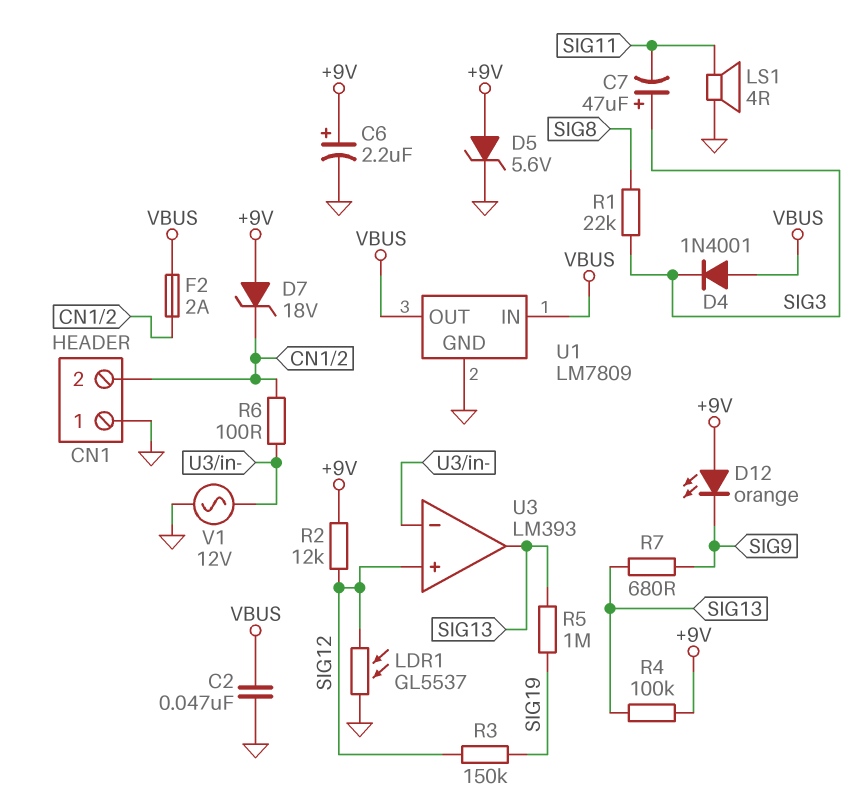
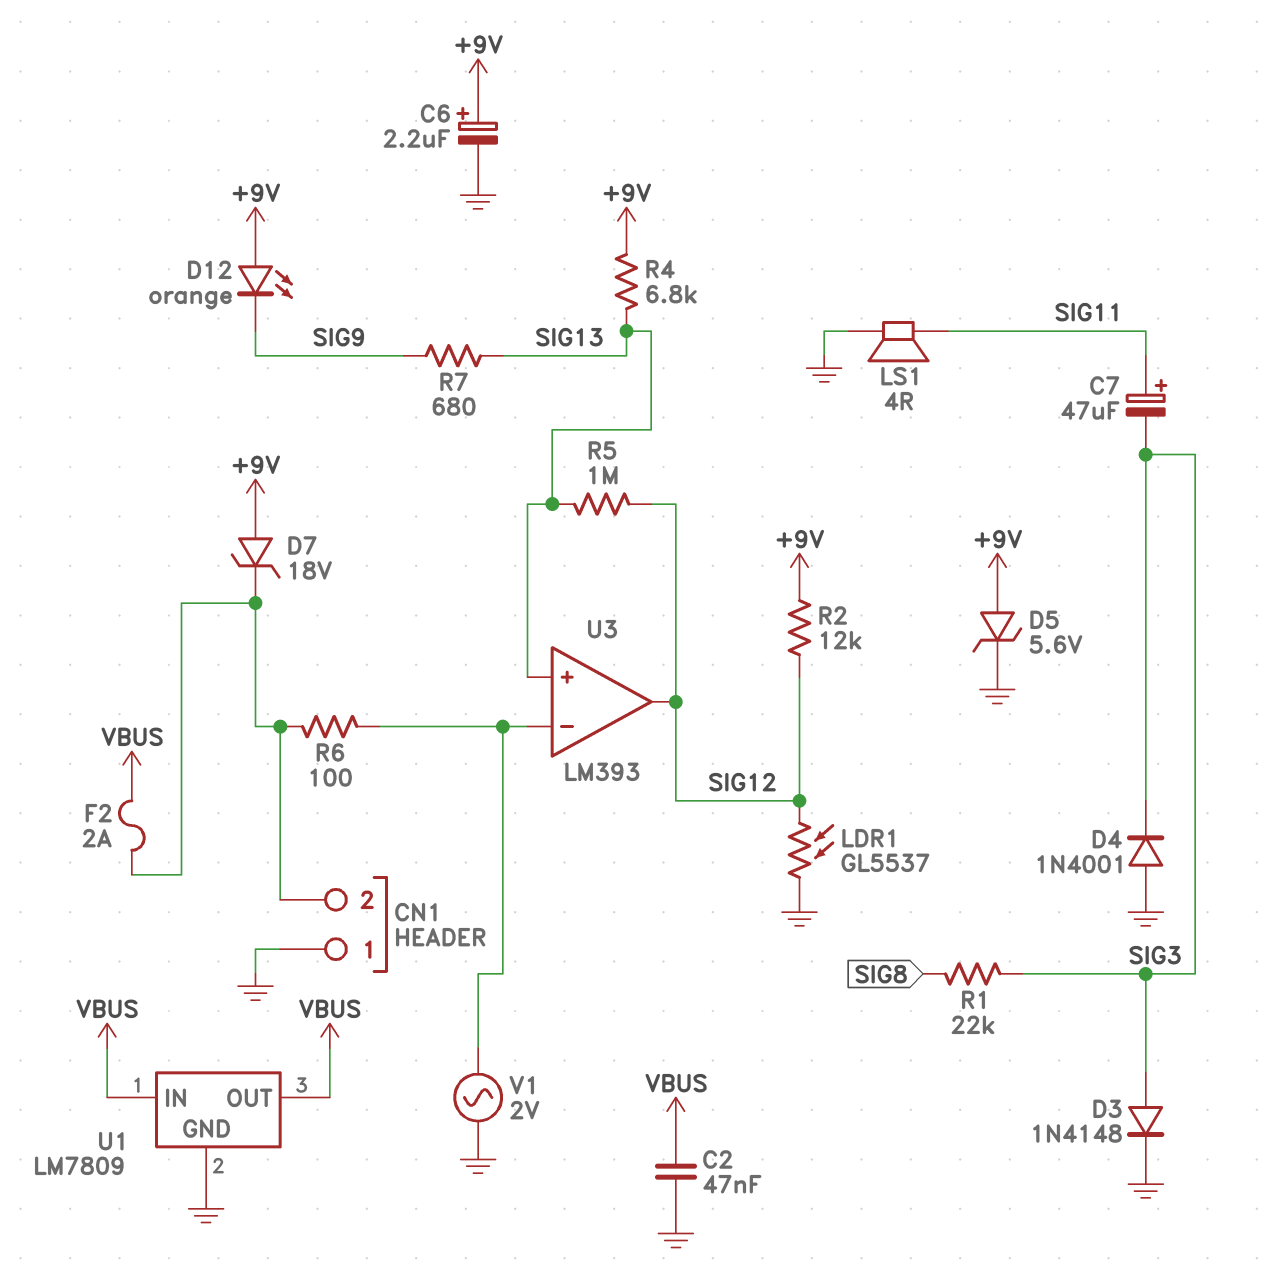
C7: 47uF (plus SIG3, minus SIG11) -> 47uF (plus SIG11, minus SIG3)
D3: none -> diode 1N4148 (A SIG3, K GND)
D4: diode 1N4001 (A VBUS, K SIG3) -> diode 1N4001 (A GND, K SIG3)
R3: 150k (SIG12, SIG19) -> none
R4: 100k (+9V, SIG13) -> 6.8k (+9V, SIG13)
R5: 1M (SIG13, SIG19) -> 1M (SIG12, SIG13)
U3 pin in+: SIG12 -> SIG13
U3 pin out: SIG13 -> SIG12
V1: AC 12V (GND, U3/in-) -> AC 2V (GND, U3/in-)

